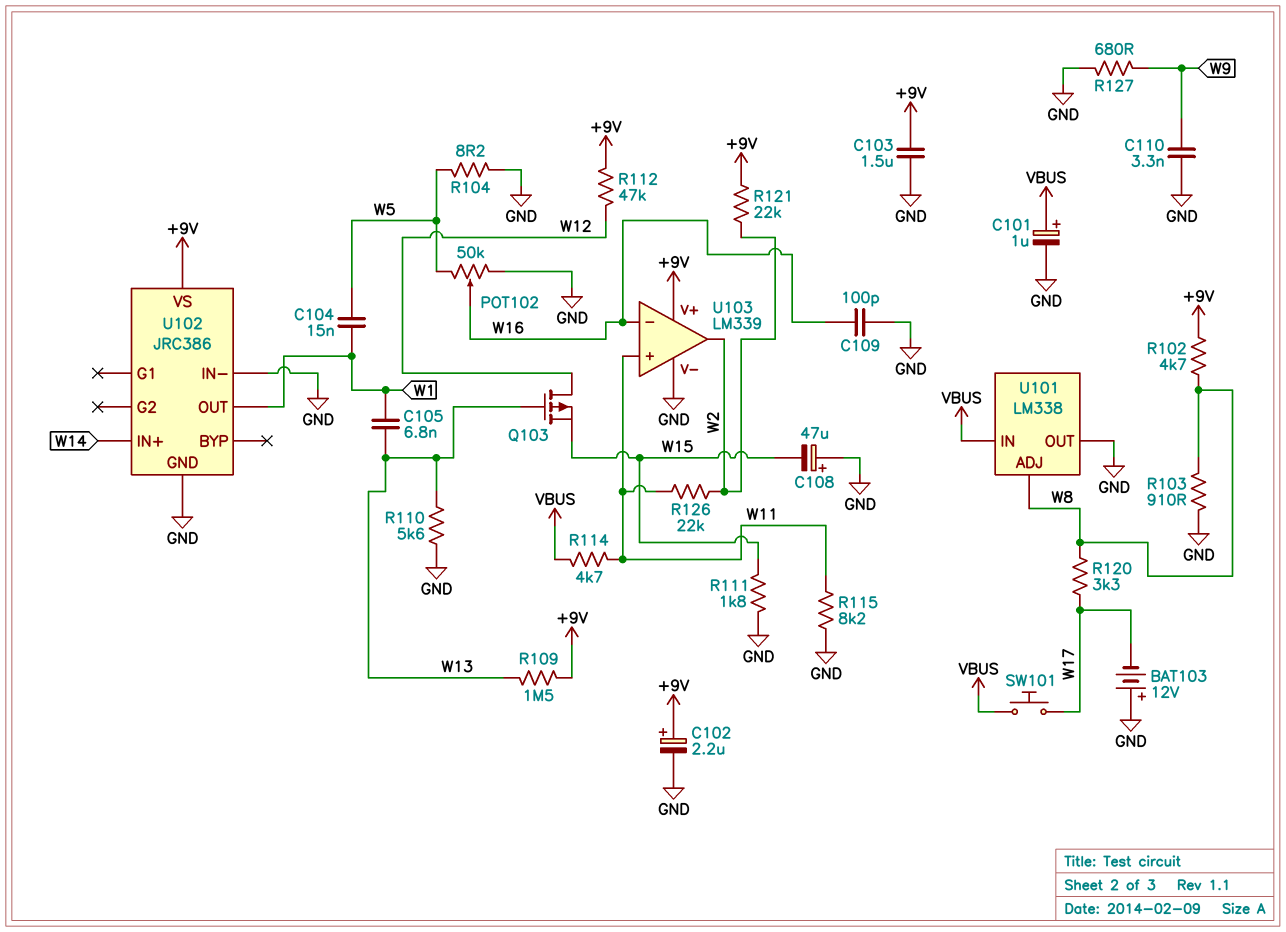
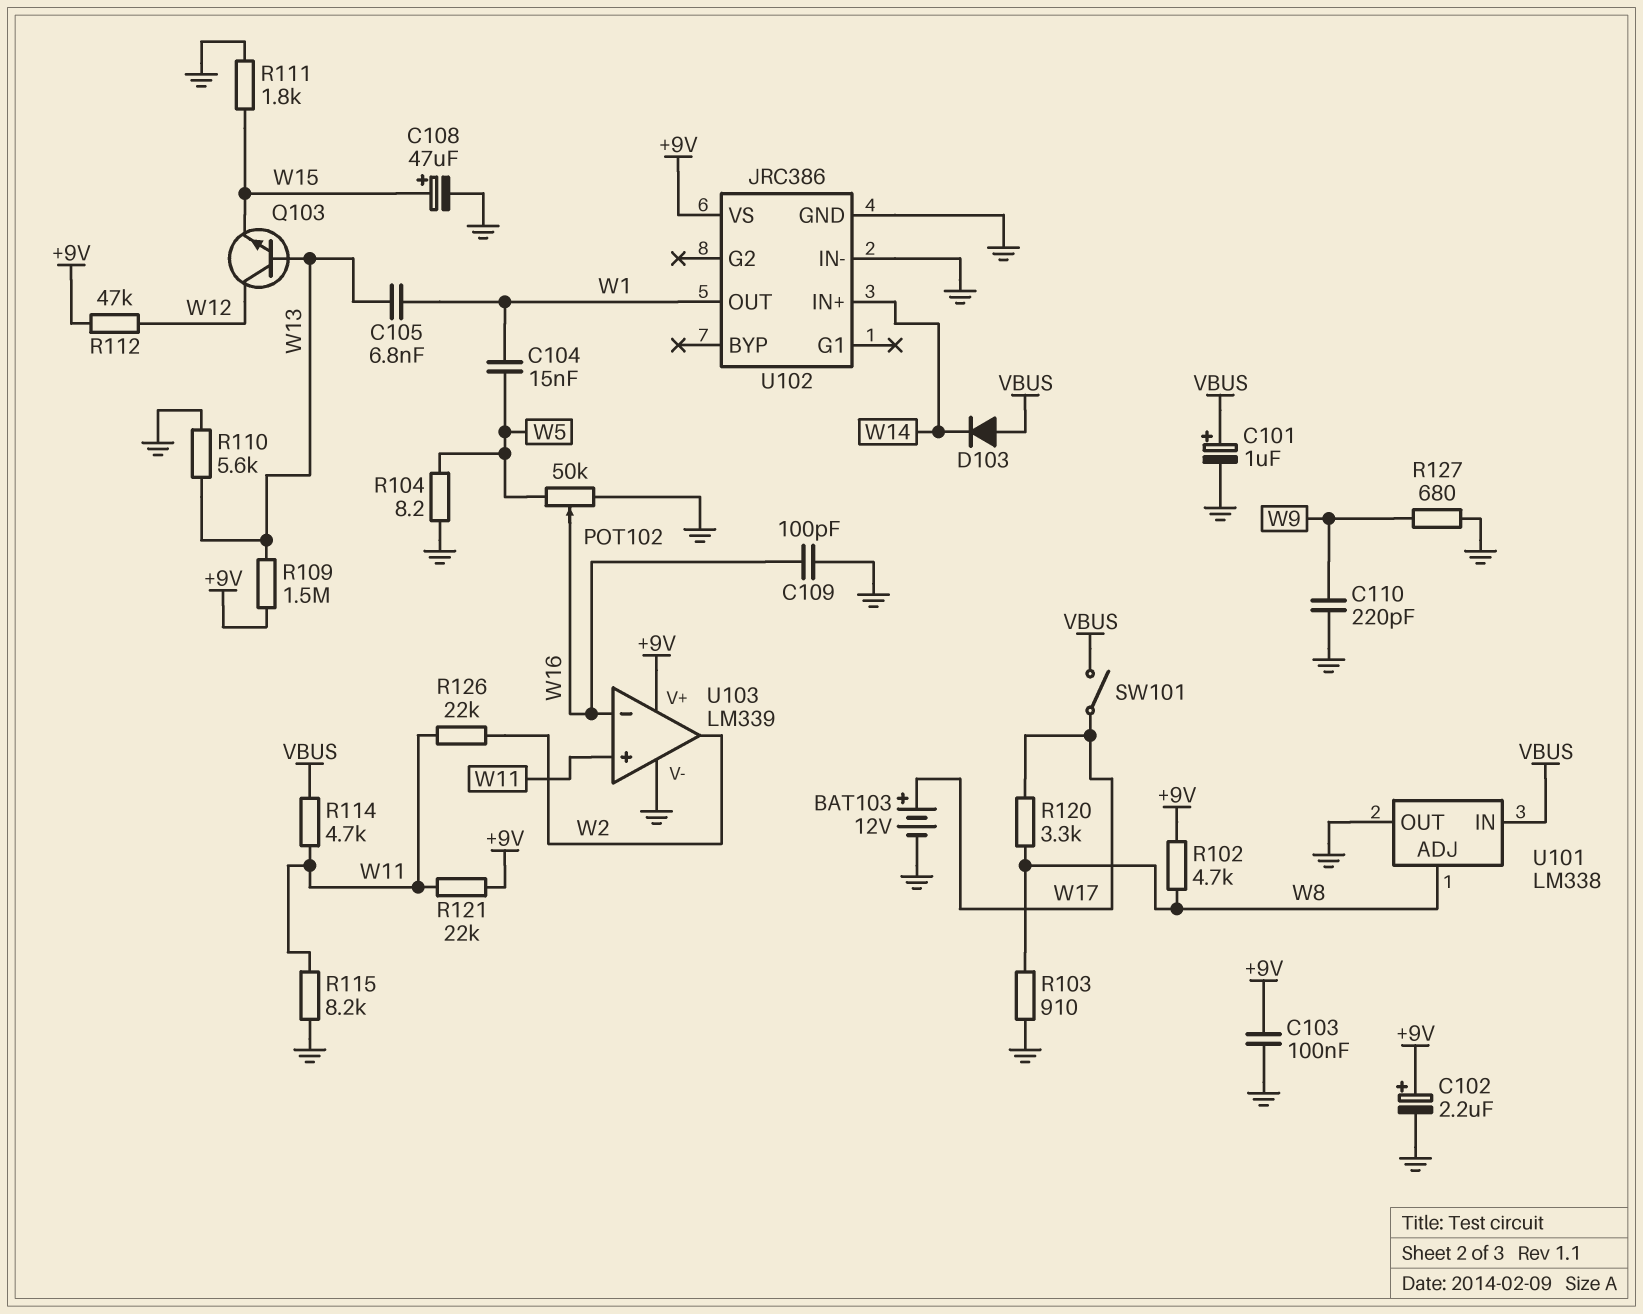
BAT103: 12V (plus GND, minus W17) -> 12V (plus W17, minus GND)
C103: 1.5uF (+9V, GND) -> 100nF (+9V, GND)
C108: 47uF (plus GND, minus W15) -> 47uF (plus W15, minus GND)
C110: 3.3nF (GND, W9) -> 220pF (GND, W9)
D103: none -> diode (A VBUS, K W14)
Q103: PMOS (G W13, D W12, S W15) -> NPN (B W13, C W12, E W15)
R121: 22k (+9V, W2) -> 22k (+9V, W11)
SW101: button (VBUS, W17) -> switch (VBUS, W17)

